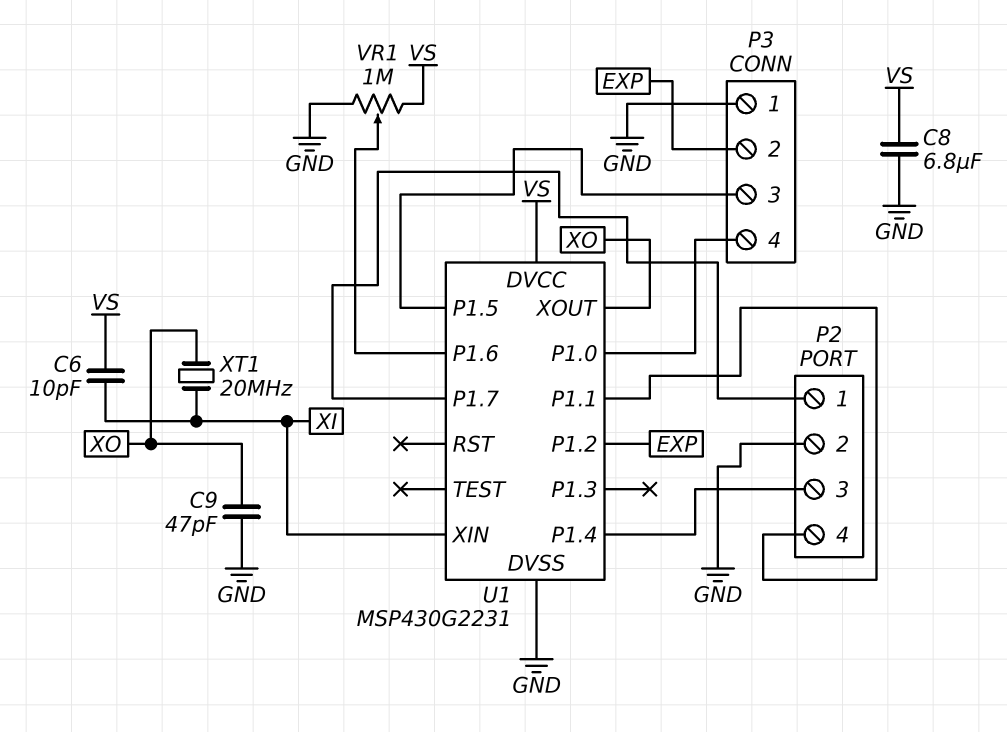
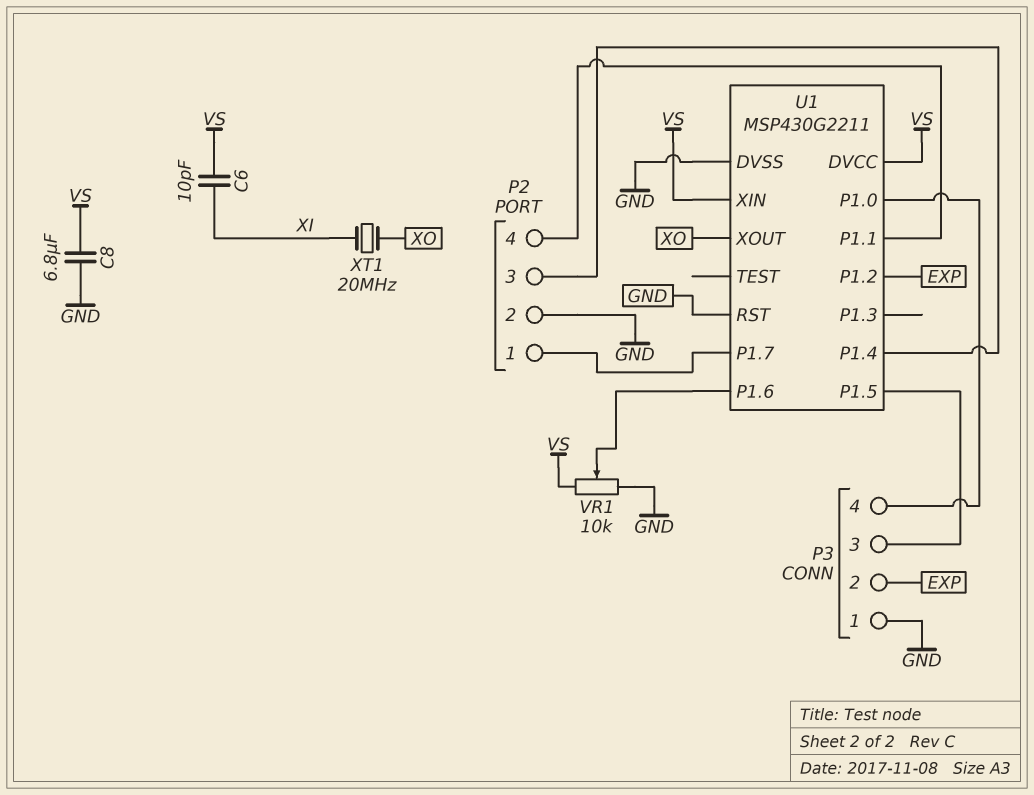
C9: 47pF (GND, XO) -> none
U1: MSP430G2231 -> MSP430G2211
U1 pin RST: none -> GND
U1 pin XIN: XI -> VS
VR1: 1M (GND, VS, wiper U1/P1.6) -> 10k (GND, VS, wiper U1/P1.6)

